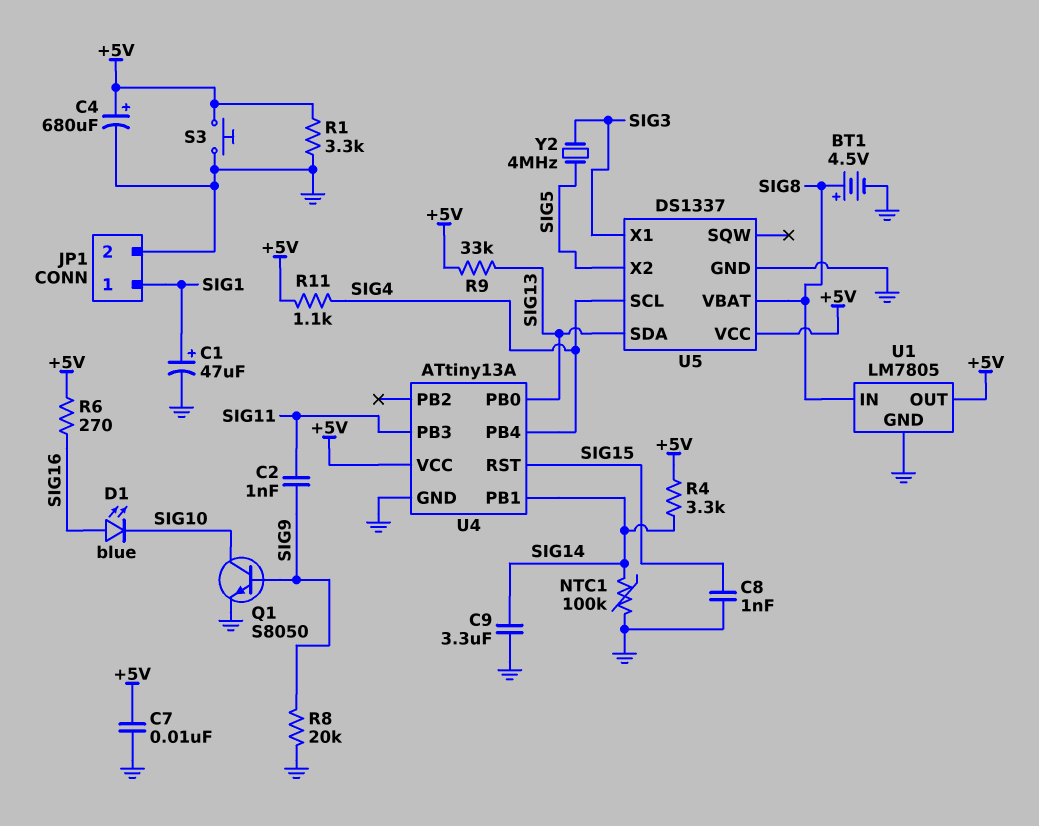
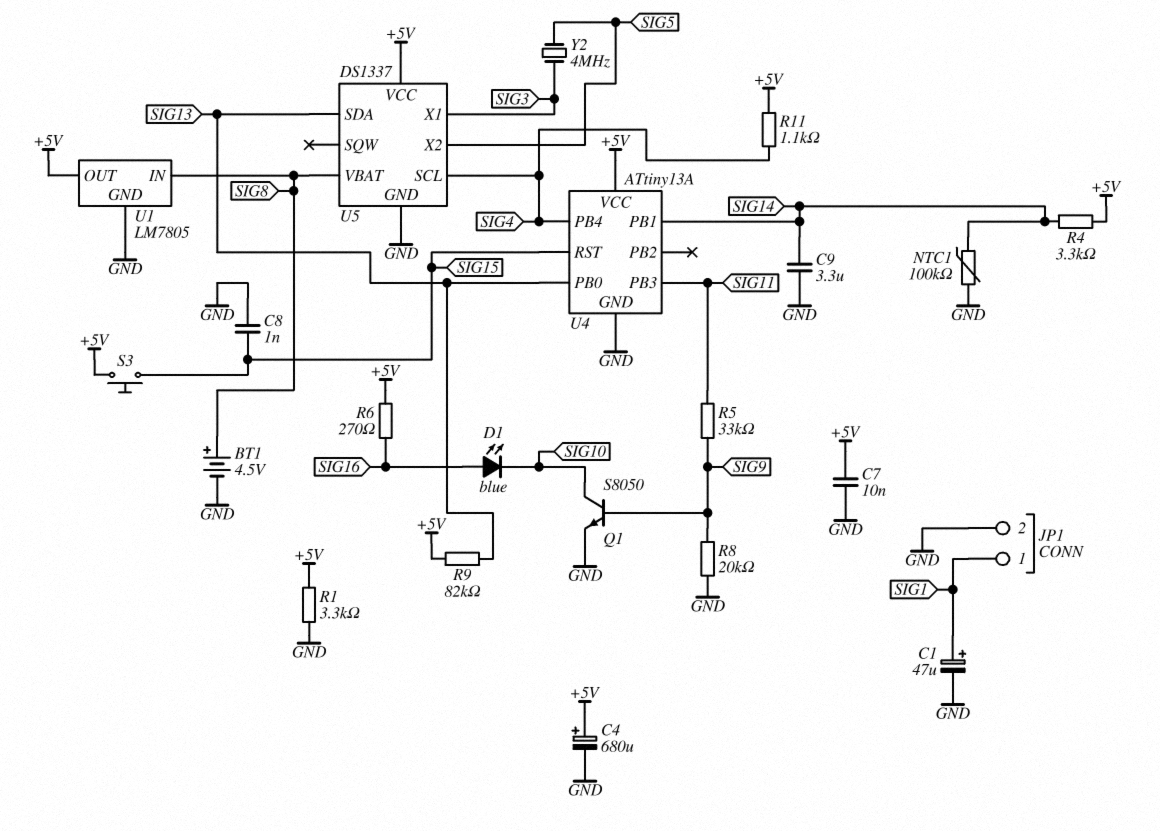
C2: 1nF (SIG9, SIG11) -> none
R5: none -> 33k (SIG9, SIG11)
R9: 33k (+5V, SIG13) -> 82k (+5V, SIG13)
S3: button (+5V, GND) -> button (+5V, SIG15)

